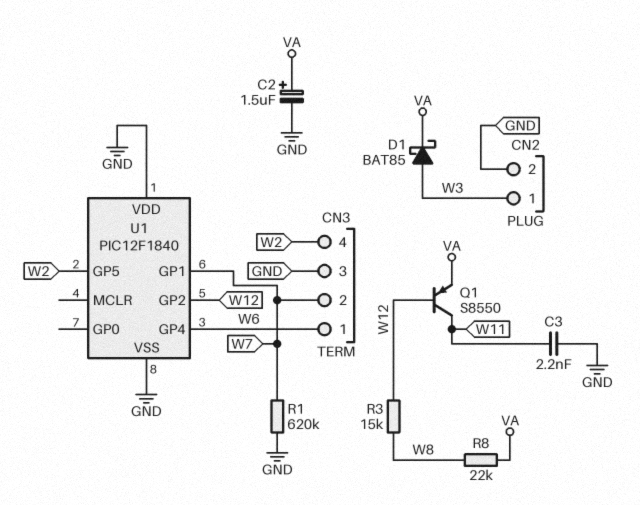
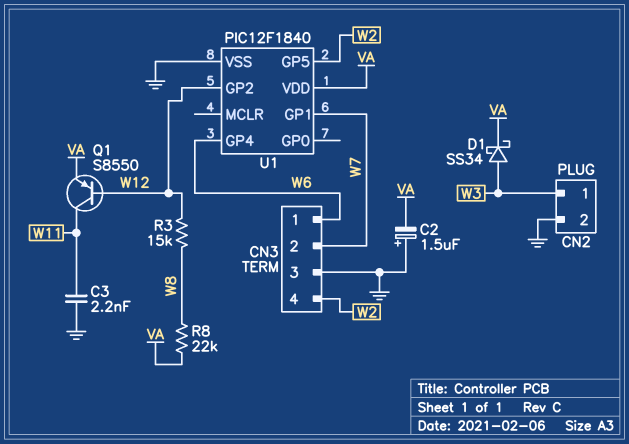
C2: 1.5uF (plus VA, minus GND) -> 1.5uF (plus GND, minus VA)
D1: schottky BAT85 (A W3, K VA) -> schottky SS34 (A W3, K VA)
R1: 620k (GND, W7) -> none
U1 pin VDD: GND -> VA

